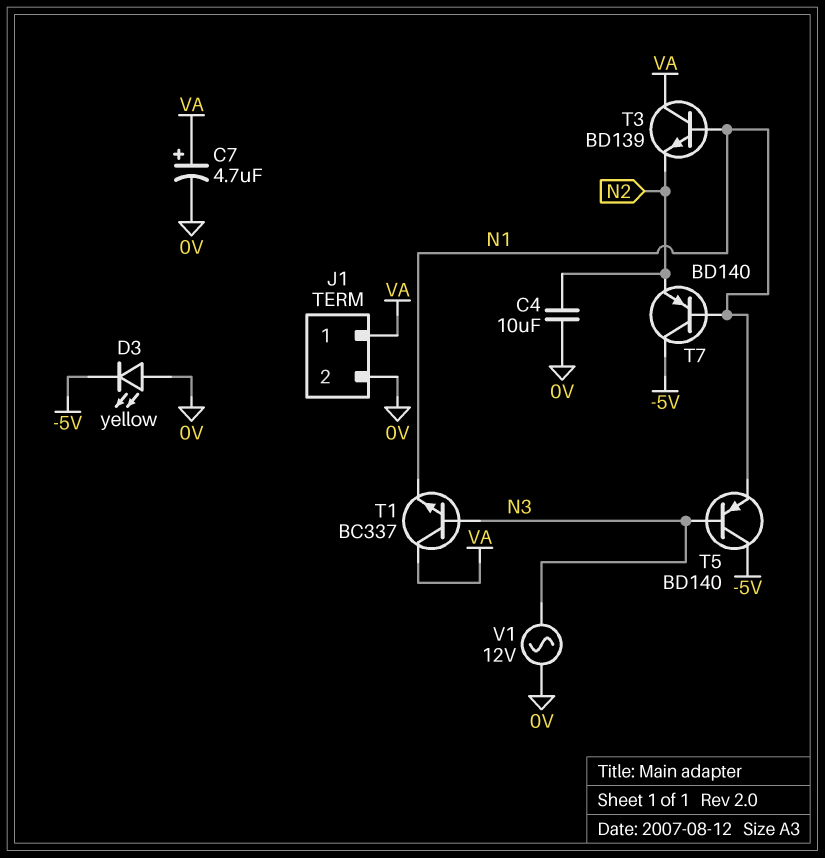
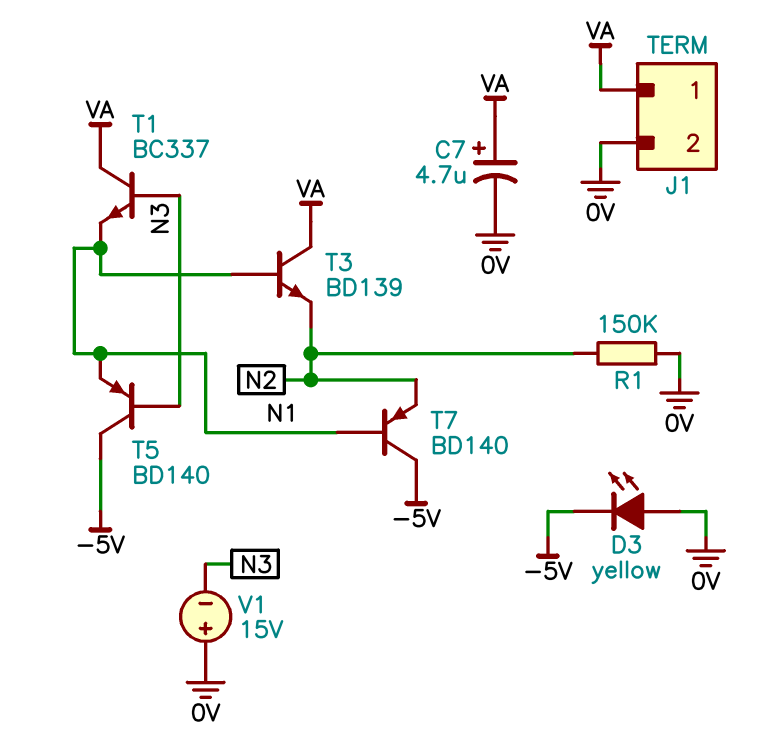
C4: 10uF (0V, N2) -> none
R1: none -> 150k (0V, N2)
V1: AC 12V (0V, N3) -> 15V (plus 0V, minus N3)

